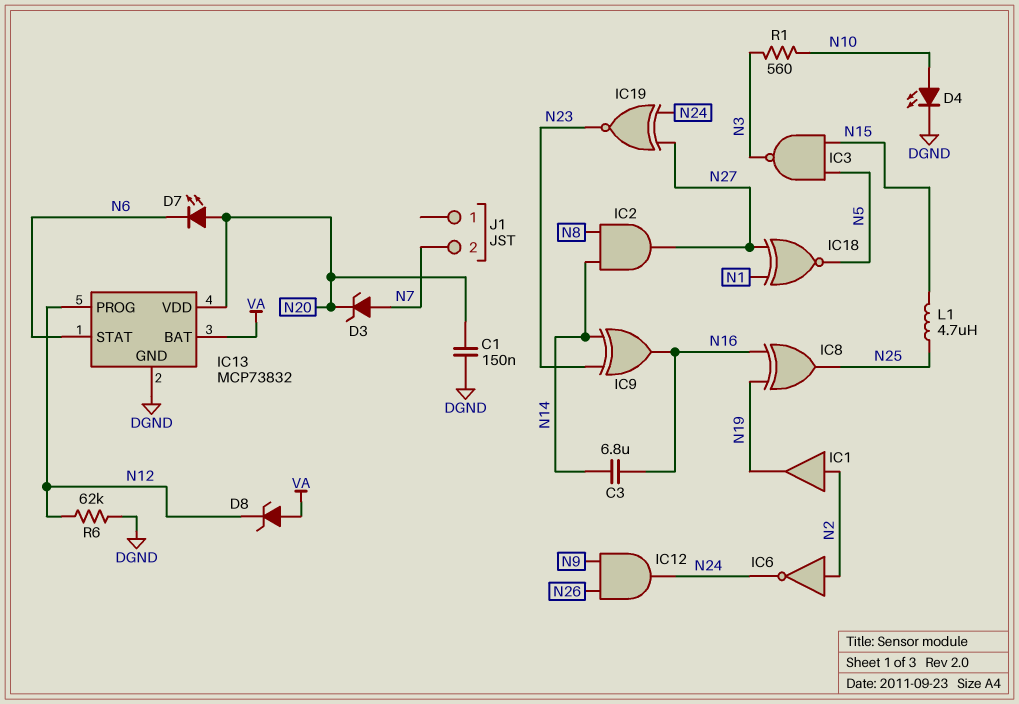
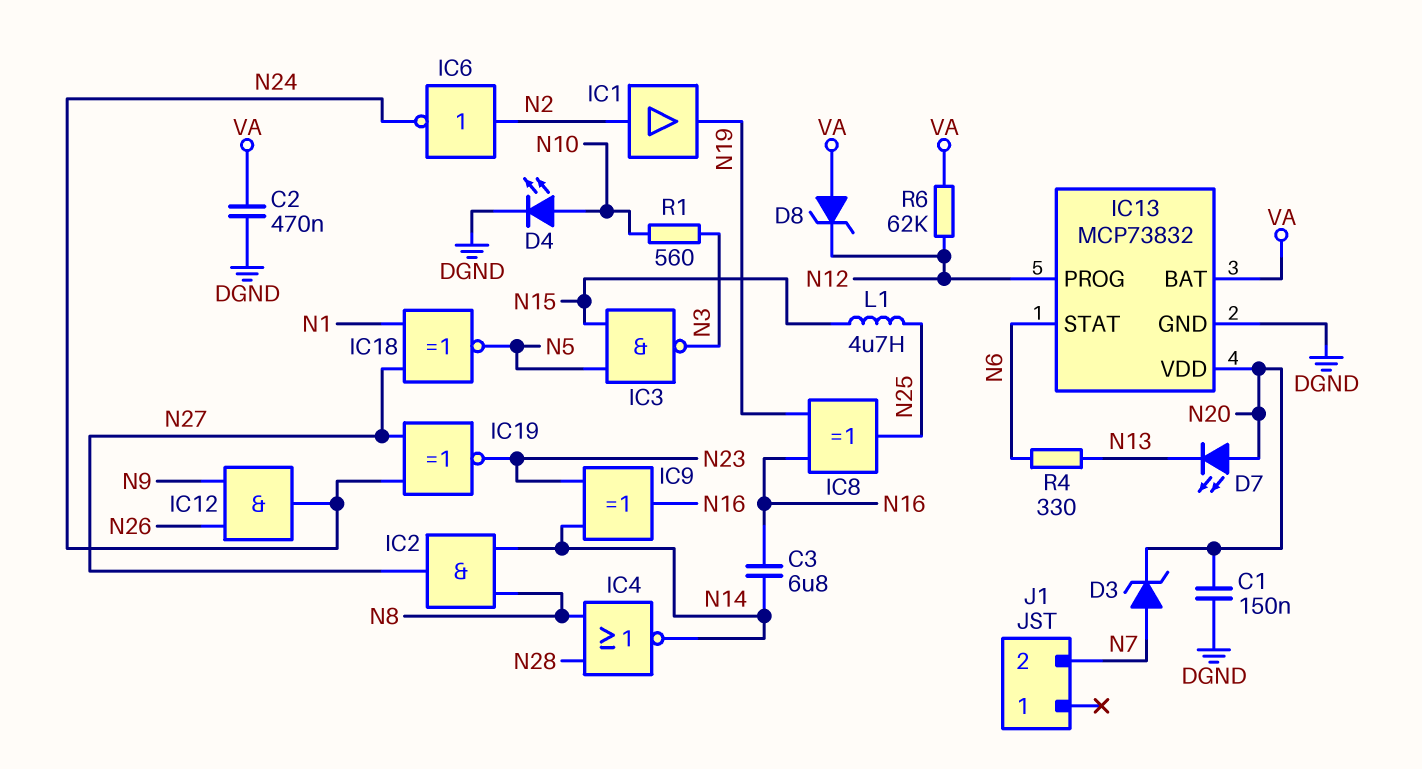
C2: none -> 470nF (DGND, VA)
D7: LED (A N20, K N6) -> LED (A N20, K N13)
IC4: none -> NOR (in N8, in N28, out N14)
R4: none -> 330 (N6, N13)
R6: 62k (DGND, N12) -> 62k (N12, VA)

